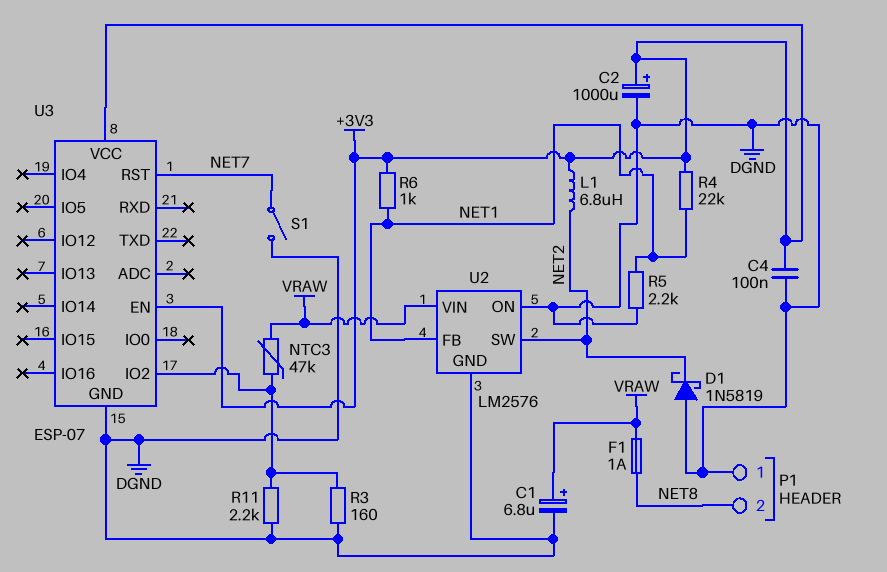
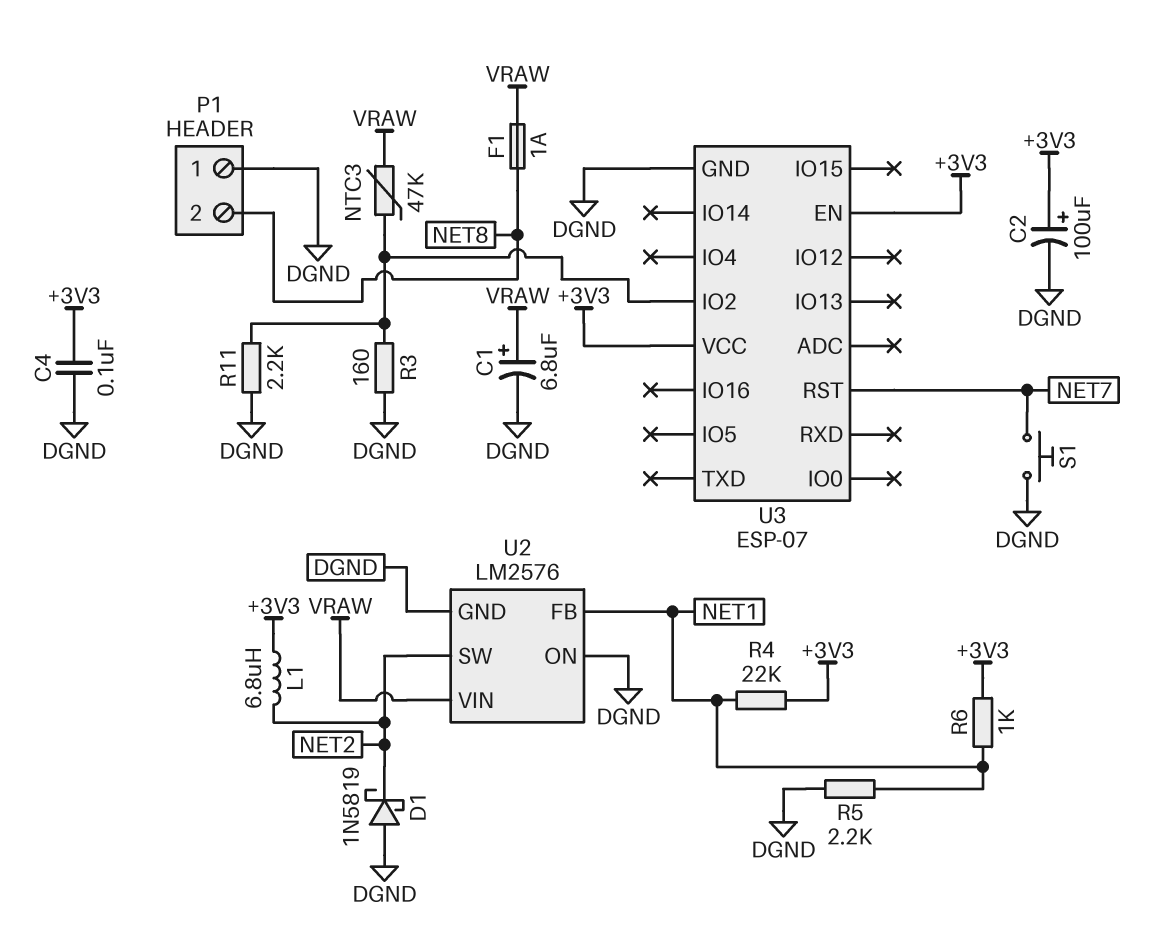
C2: 1000uF (plus +3V3, minus DGND) -> 100uF (plus +3V3, minus DGND)
S1: switch (DGND, NET7) -> button (DGND, NET7)

